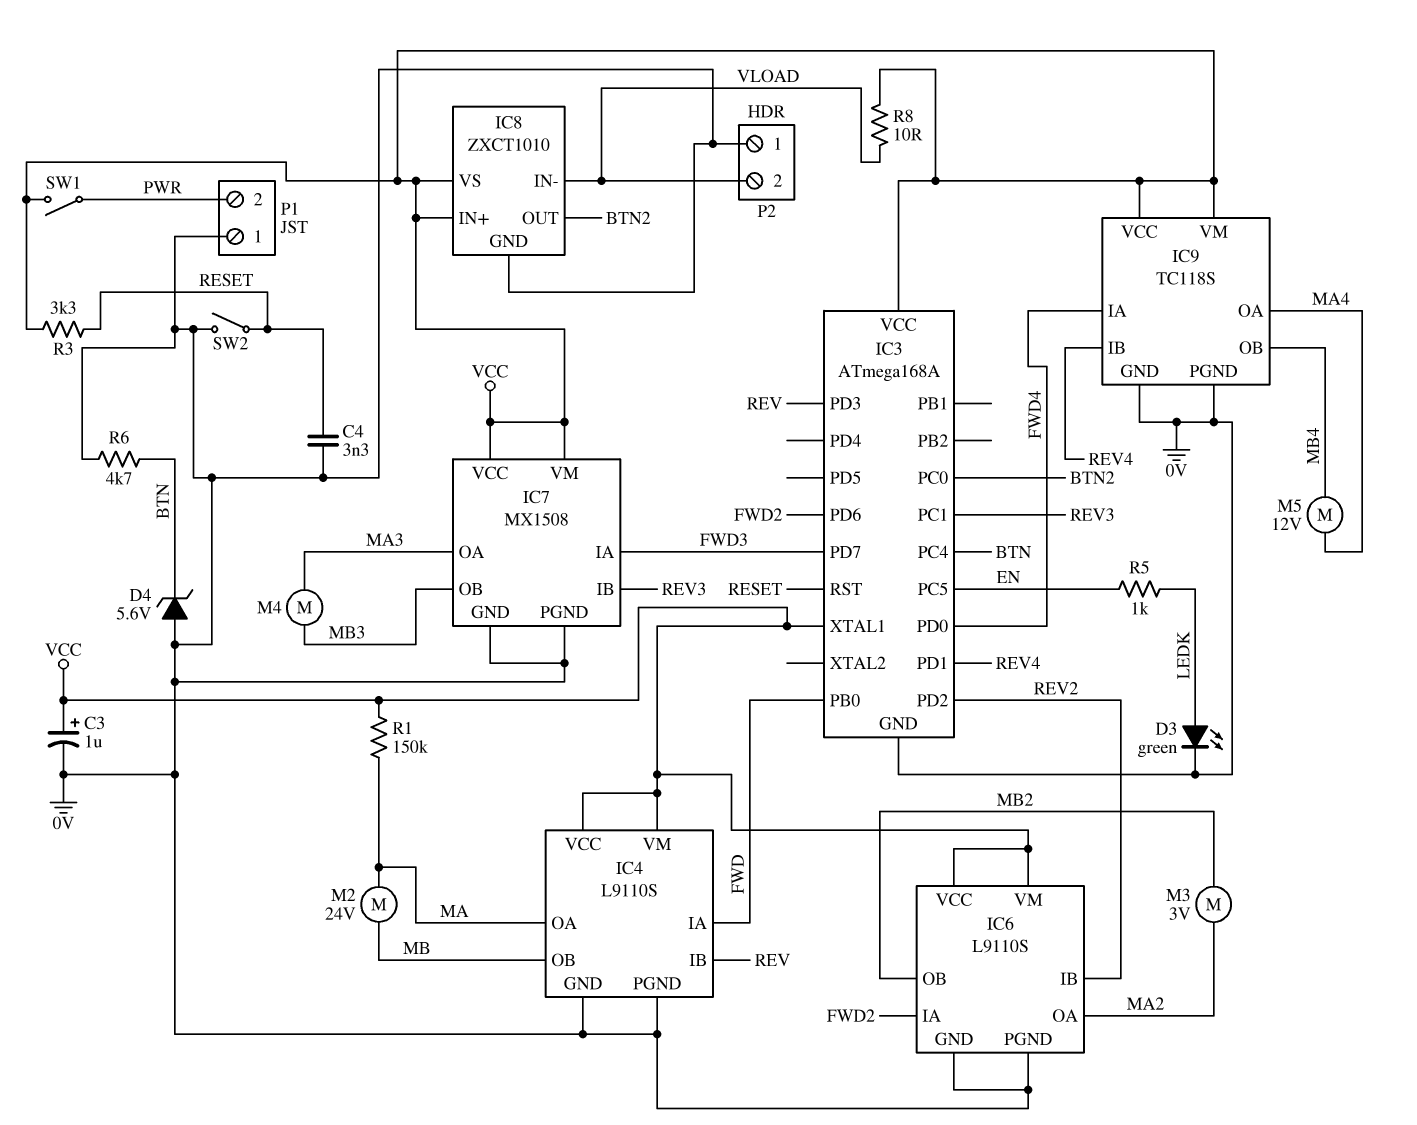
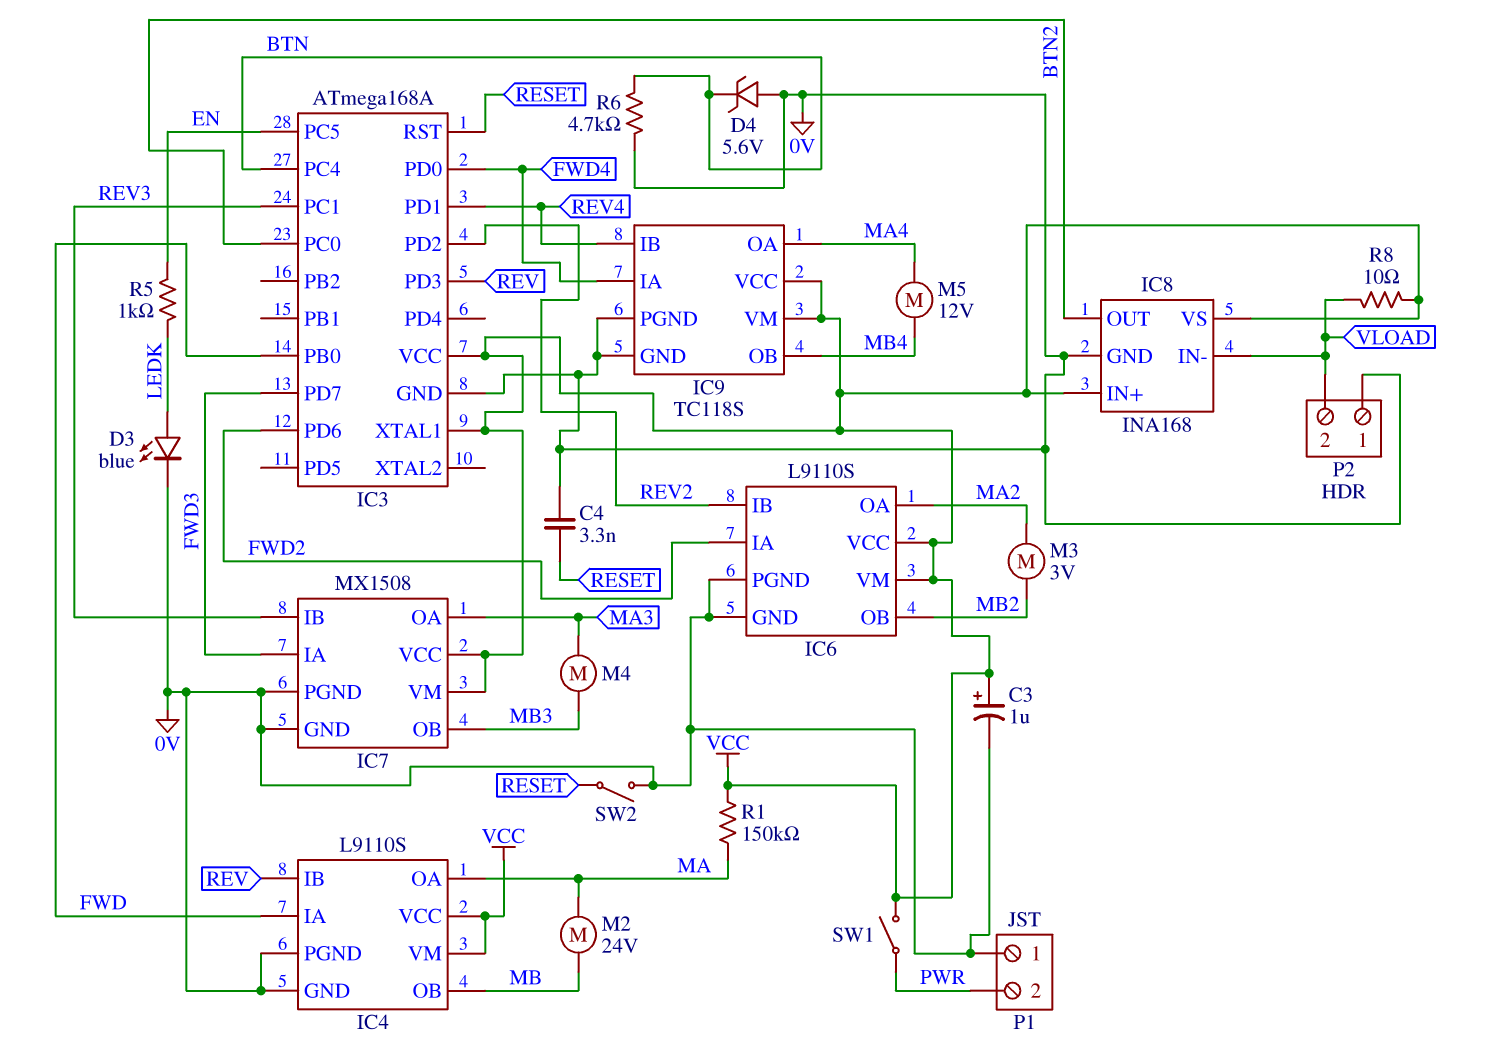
D3: LED green (A LEDK, K 0V) -> LED blue (A LEDK, K 0V)
IC8: ZXCT1010 -> INA168
R3: 3.3k (RESET, VCC) -> none

